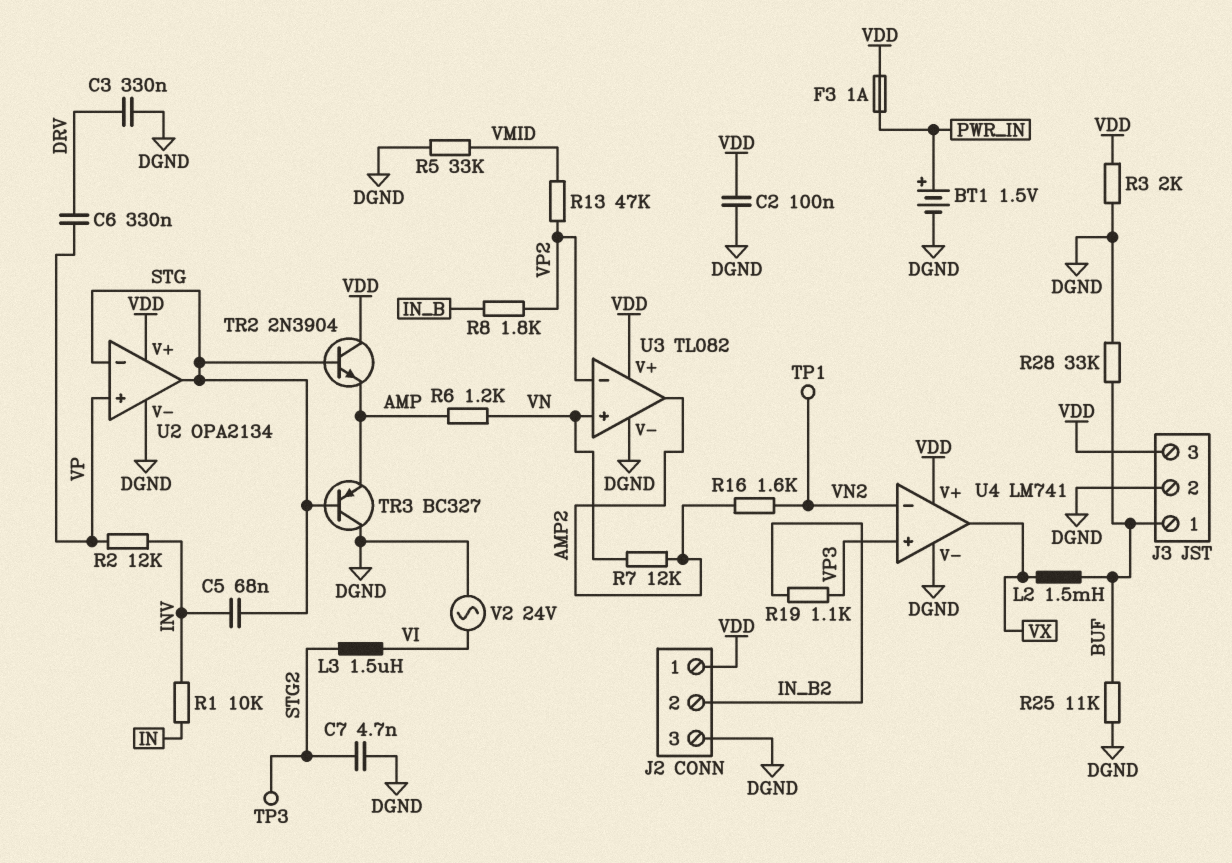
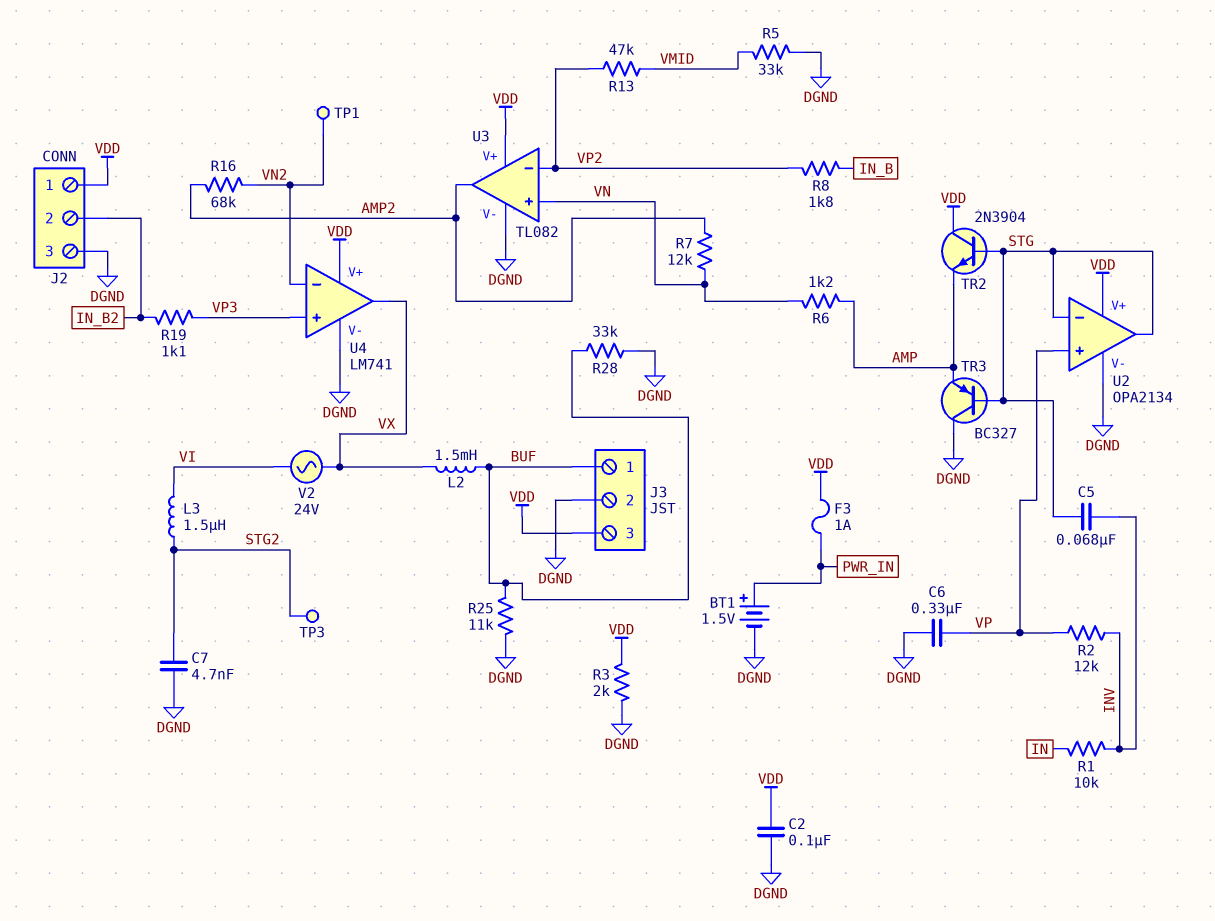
C3: 330nF (DGND, DRV) -> none
C6: 330nF (DRV, VP) -> 330nF (DGND, VP)
R16: 1.6k (AMP2, VN2) -> 68k (AMP2, VN2)
V2: AC 24V (DGND, VI) -> AC 24V (VI, VX)

